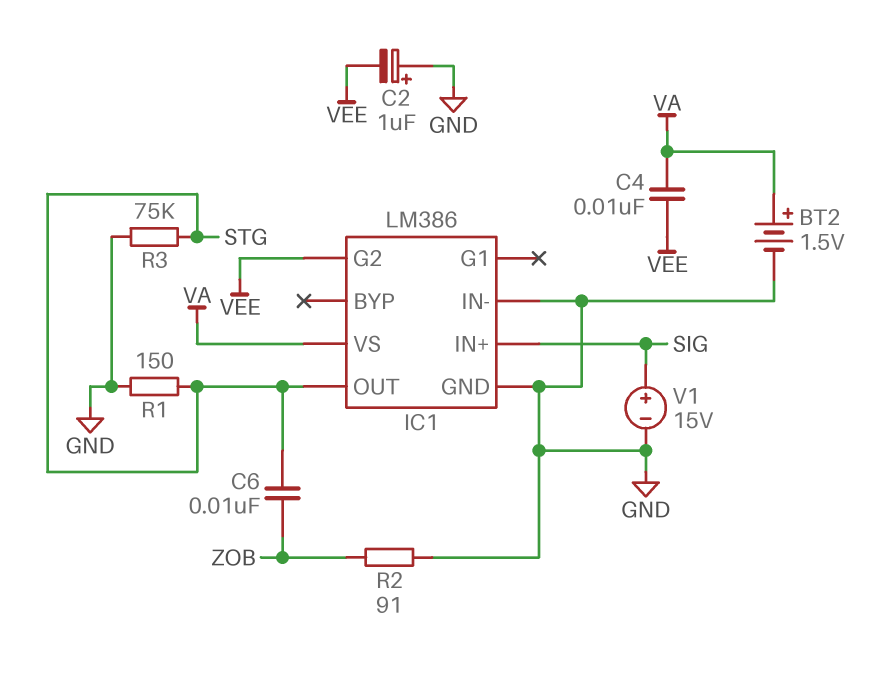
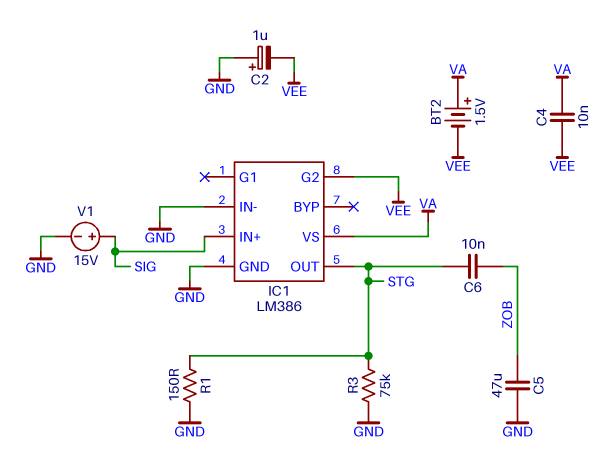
BT2: 1.5V (plus VA, minus GND) -> 1.5V (plus VA, minus VEE)
C5: none -> 47uF (GND, ZOB)
R2: 91 (GND, ZOB) -> none

